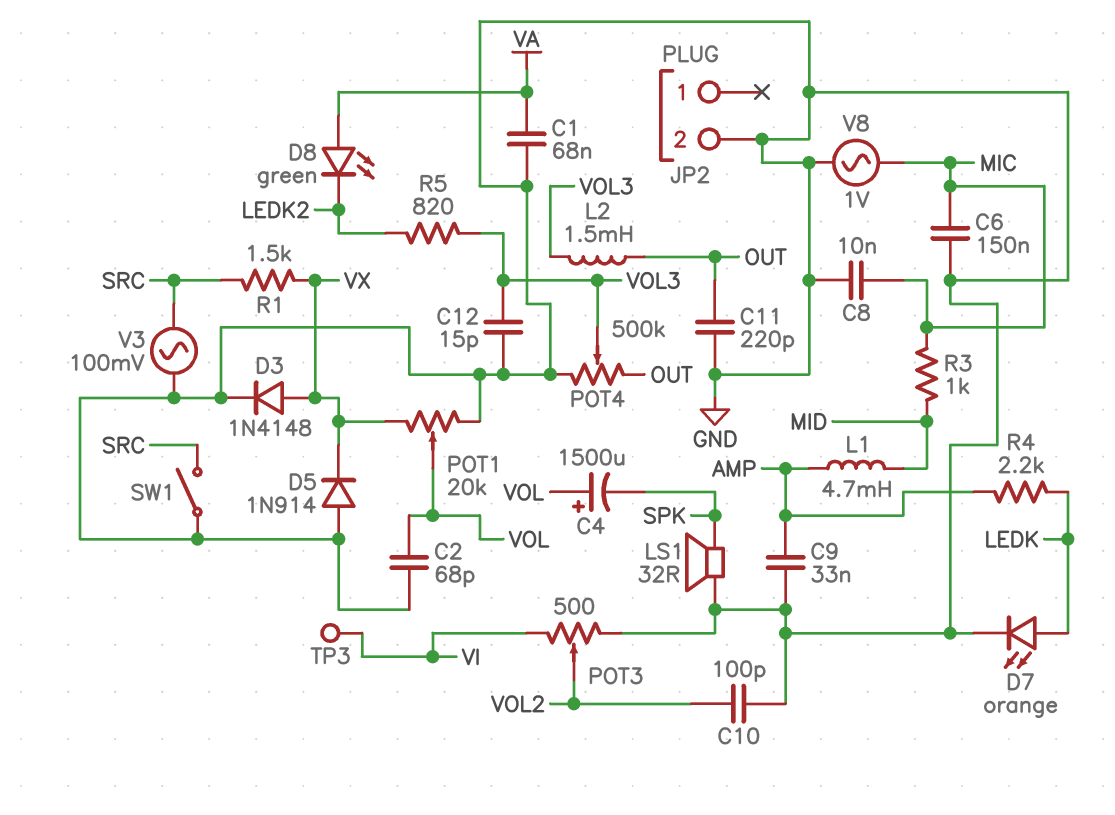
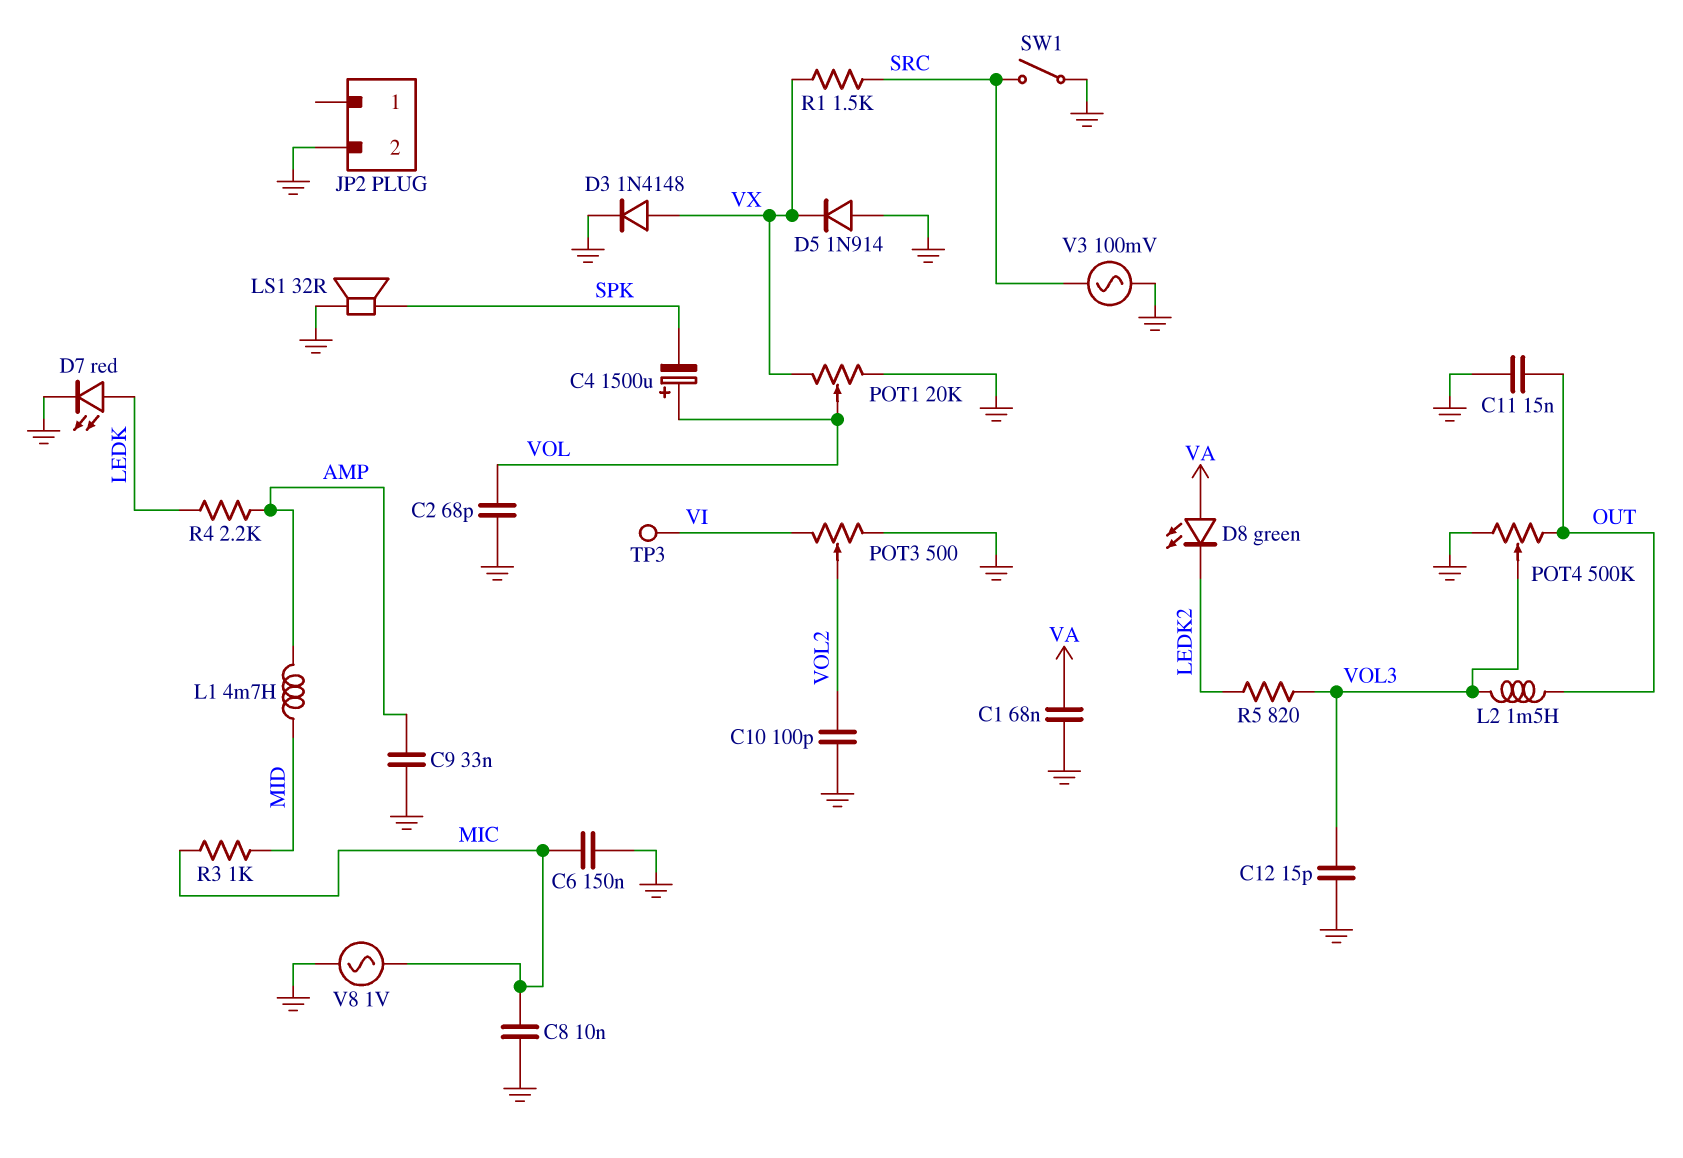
C11: 220pF (GND, OUT) -> 15nF (GND, OUT)
D7: LED orange (A LEDK, K GND) -> LED red (A LEDK, K GND)

